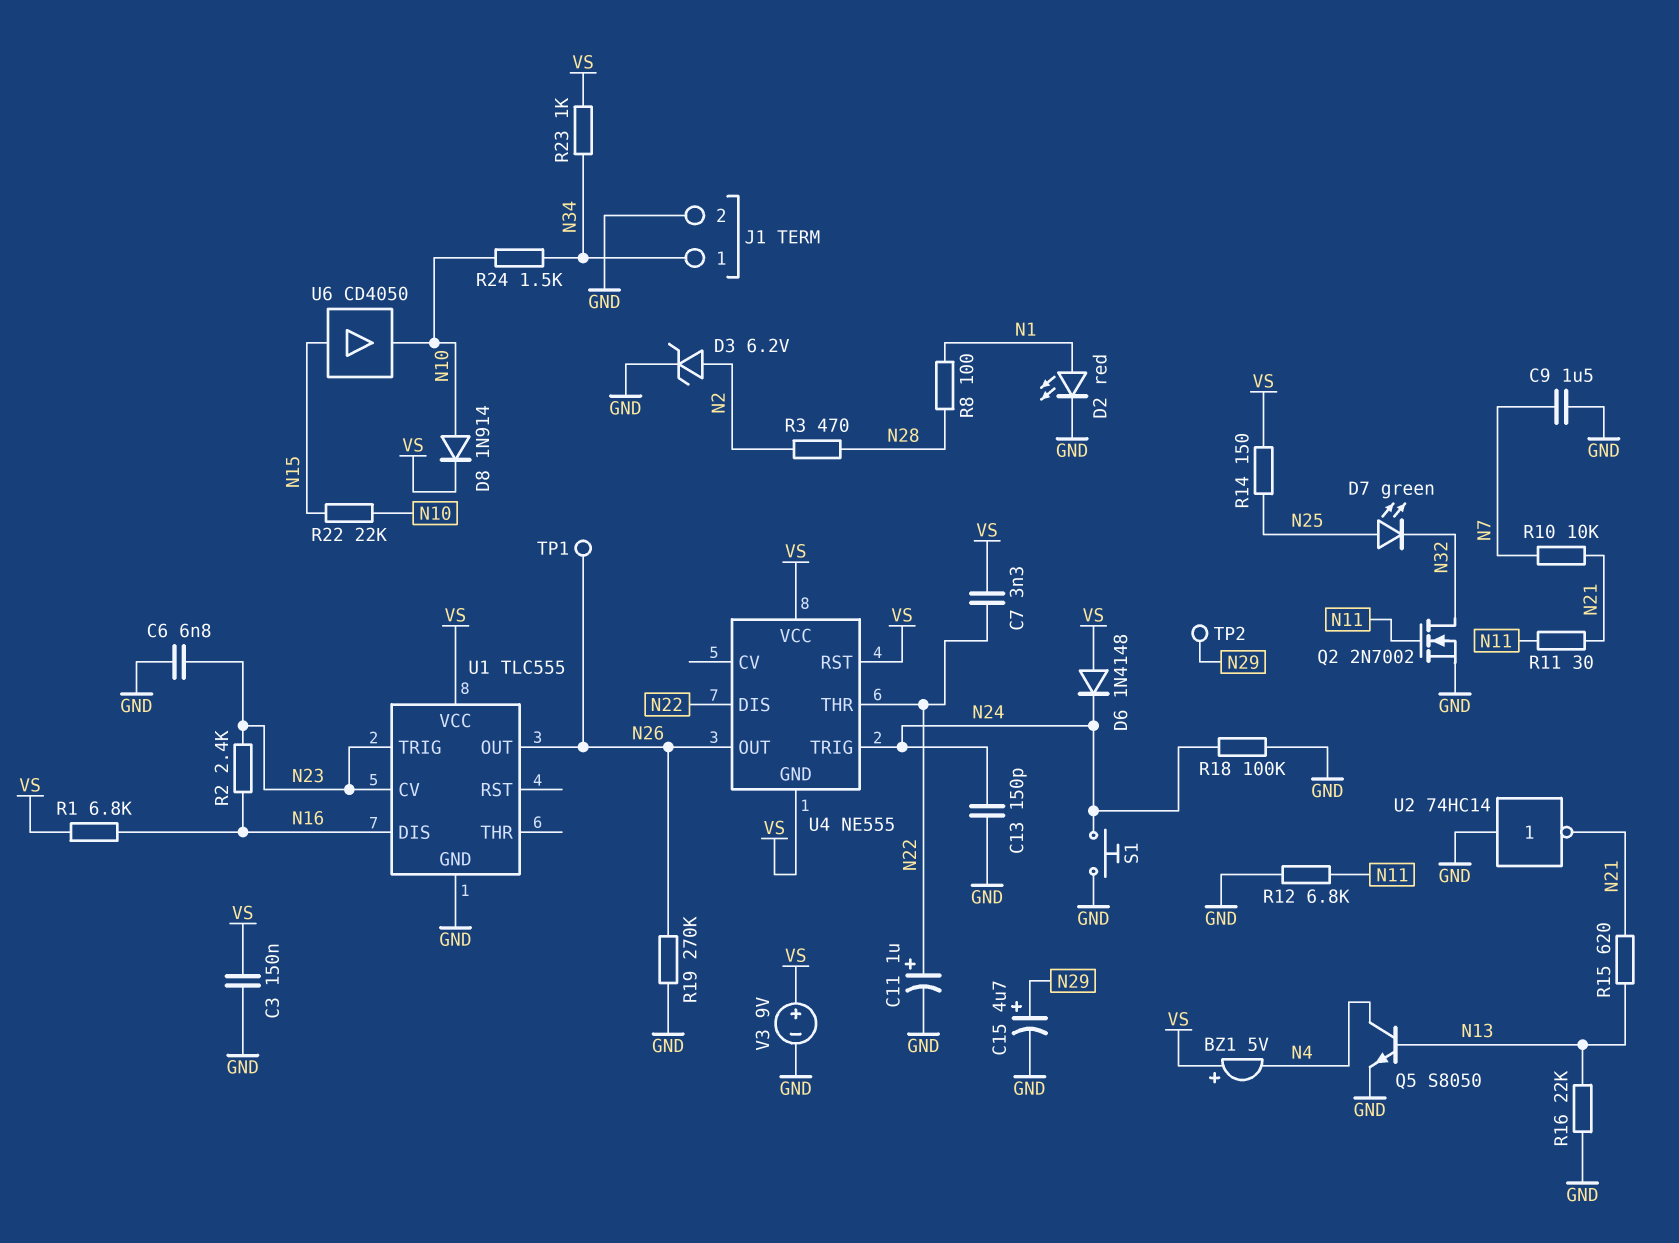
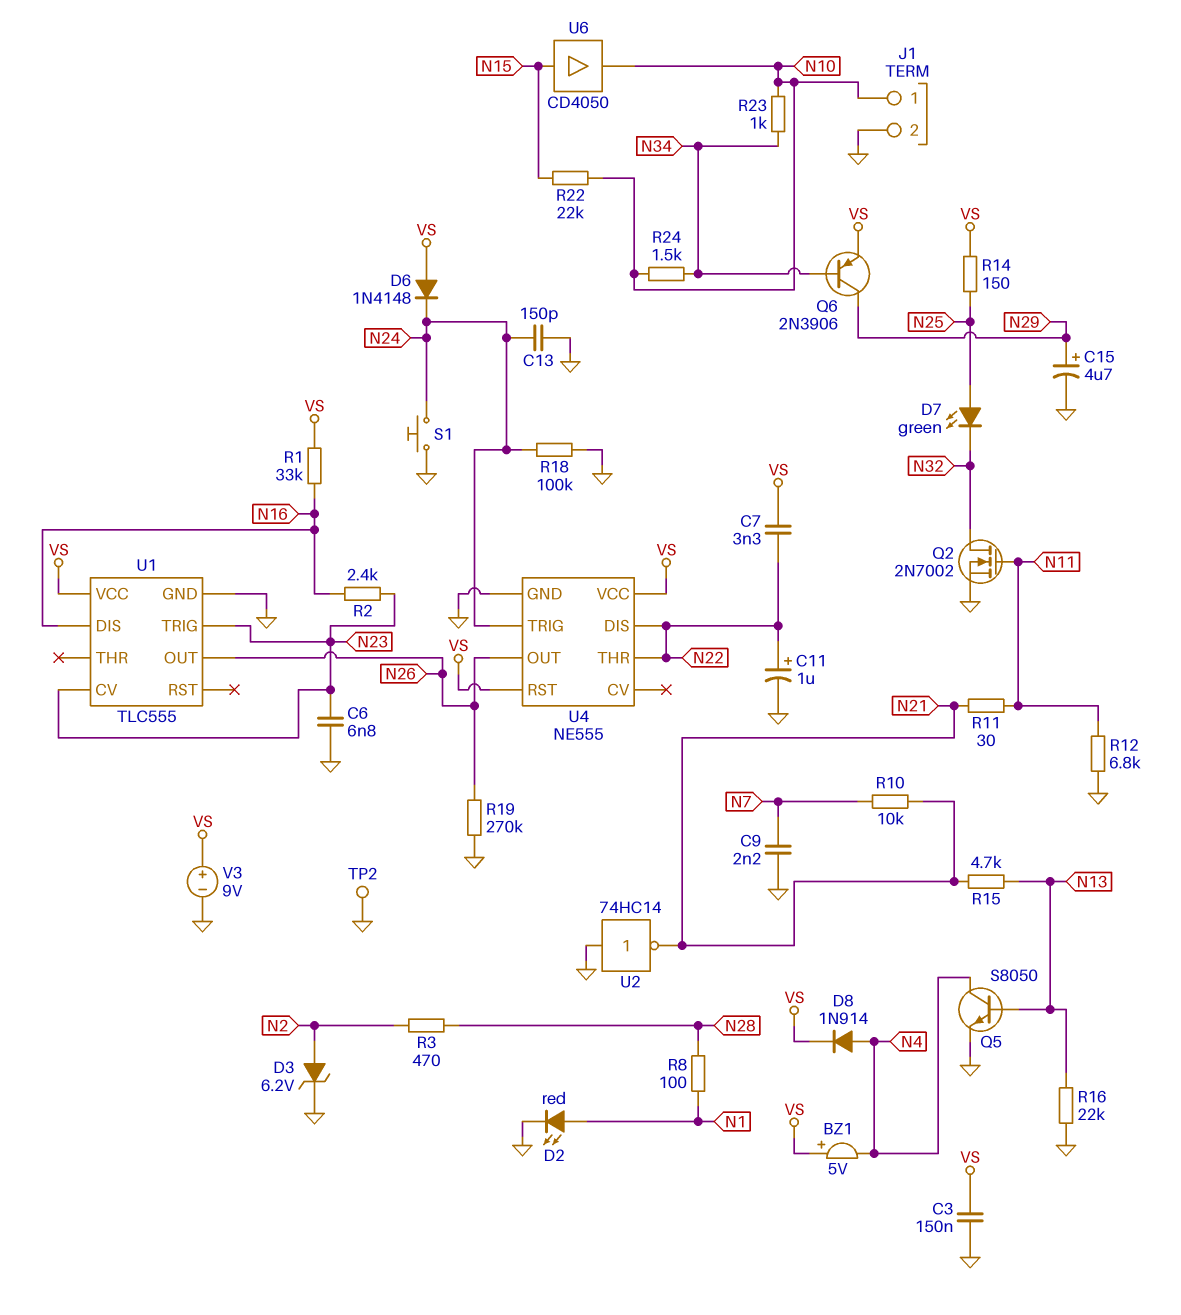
C9: 1.5uF (GND, N7) -> 2.2nF (GND, N7)
D8: diode 1N914 (A N10, K VS) -> diode 1N914 (A N4, K VS)
J1 pin 1: N34 -> N10
Q6: none -> PNP 2N3906 (B N34, C N29, E VS)
R1: 6.8k (N16, VS) -> 33k (N16, VS)
R15: 620 (N13, N21) -> 4.7k (N13, N21)
R23: 1k (N34, VS) -> 1k (N10, N34)
TP1: test point (N26) -> none
TP2: test point (N29) -> test point (GND)
U4 pin GND: VS -> GND

